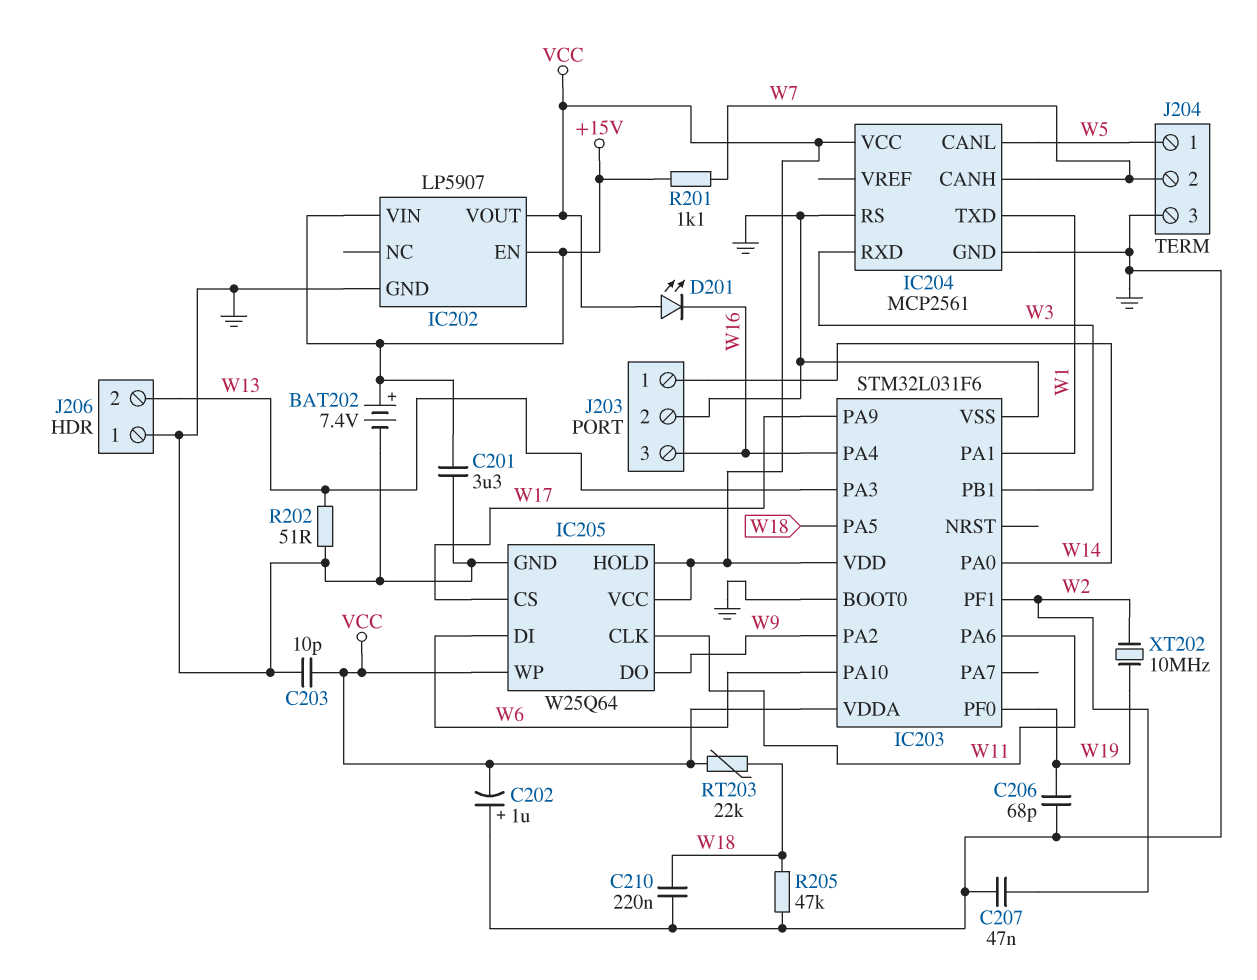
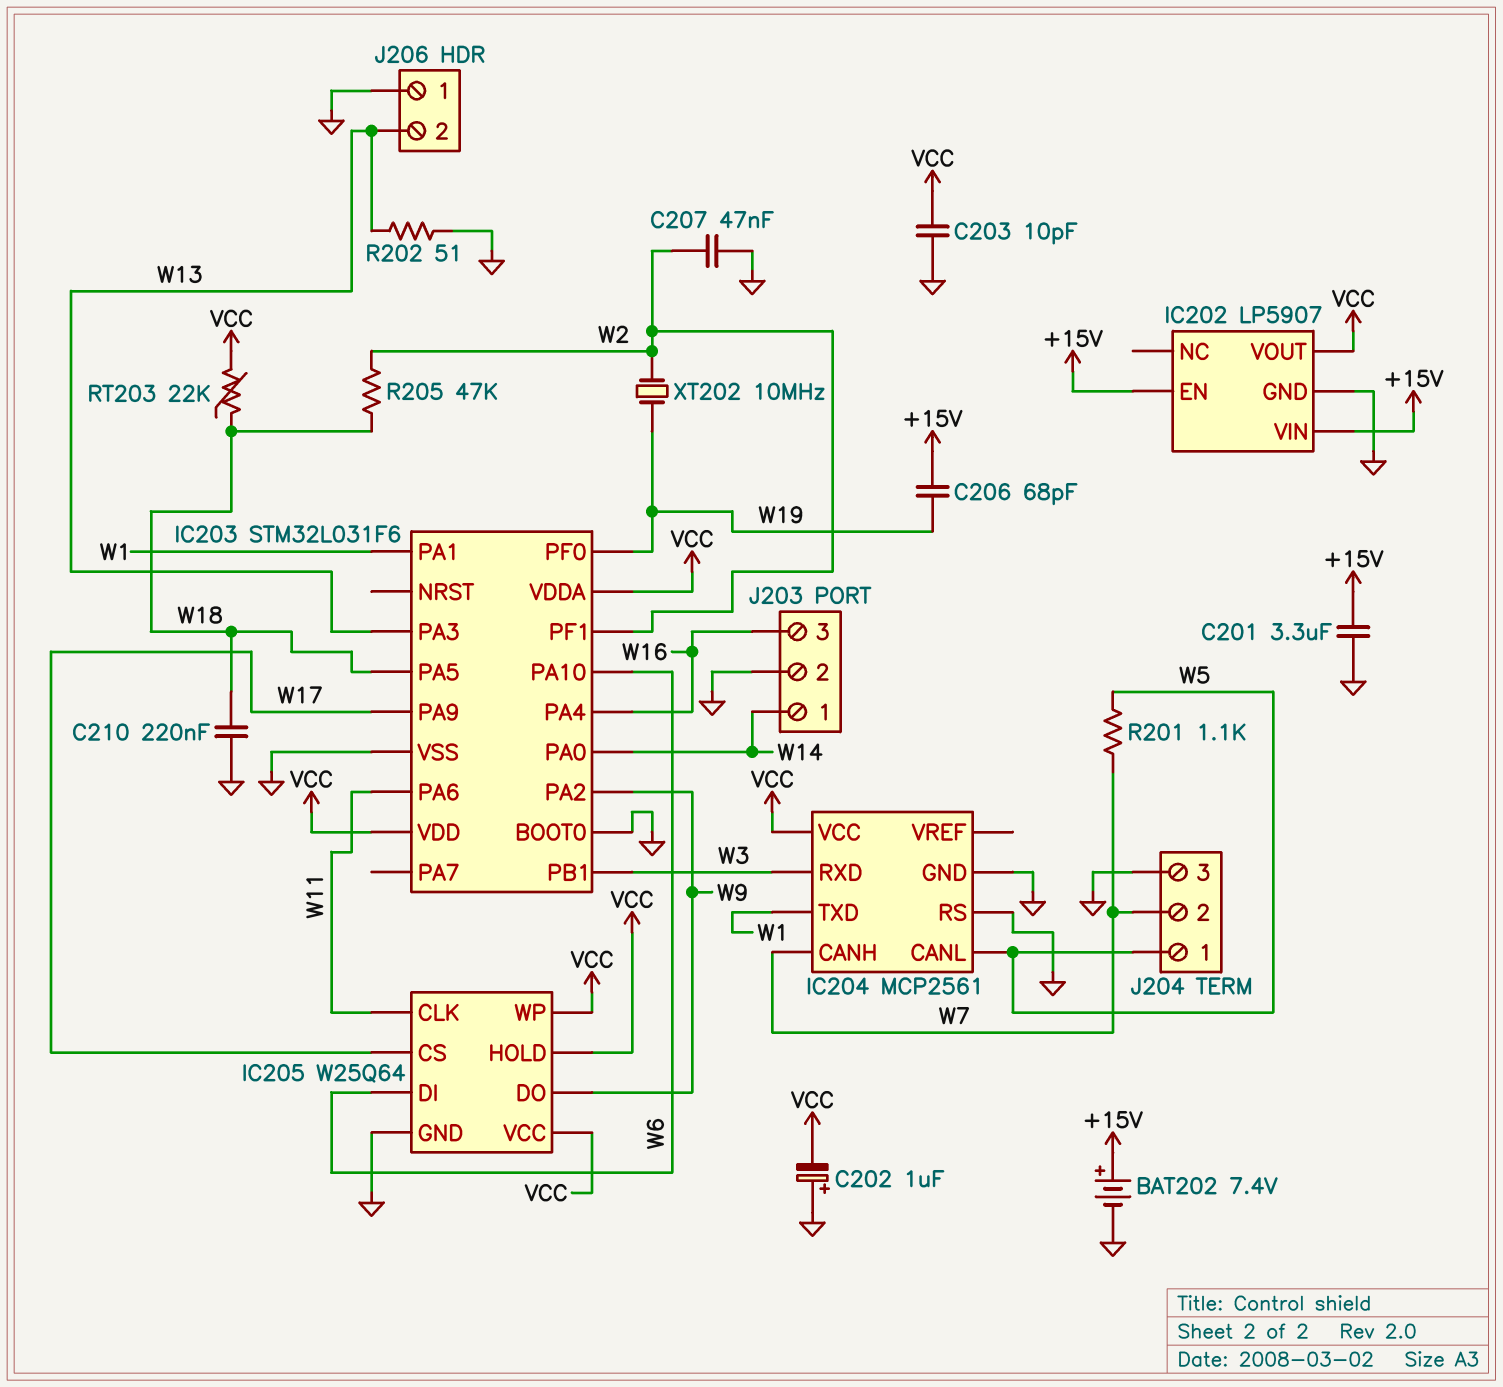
C206: 68pF (GND, W19) -> 68pF (+15V, W19)
D201: LED (A VCC, K W16) -> none
R201: 1.1k (+15V, W7) -> 1.1k (W5, W7)
R205: 47k (GND, W18) -> 47k (W2, W18)

